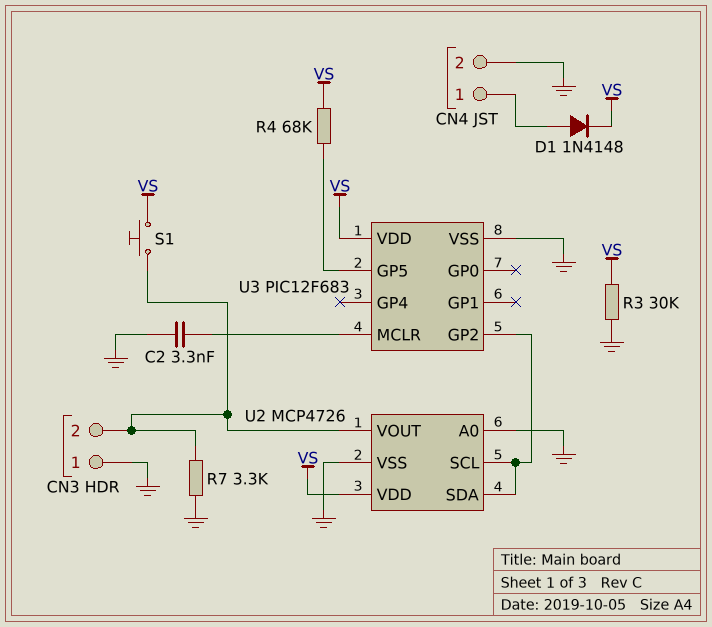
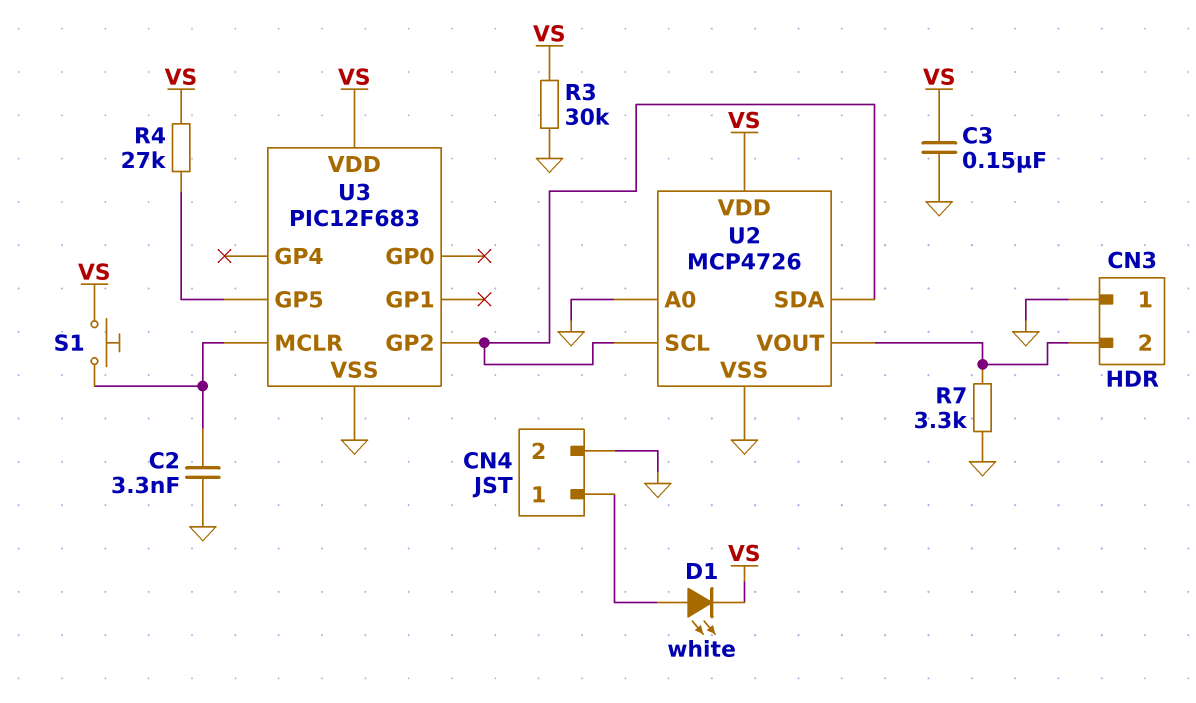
C3: none -> 150nF (GND, VS)
D1: diode 1N4148 (A CN4/1, K VS) -> LED white (A CN4/1, K VS)
R4: 68k (U3/GP5, VS) -> 27k (U3/GP5, VS)
S1: button (CN3/2, VS) -> button (U3/MCLR, VS)

